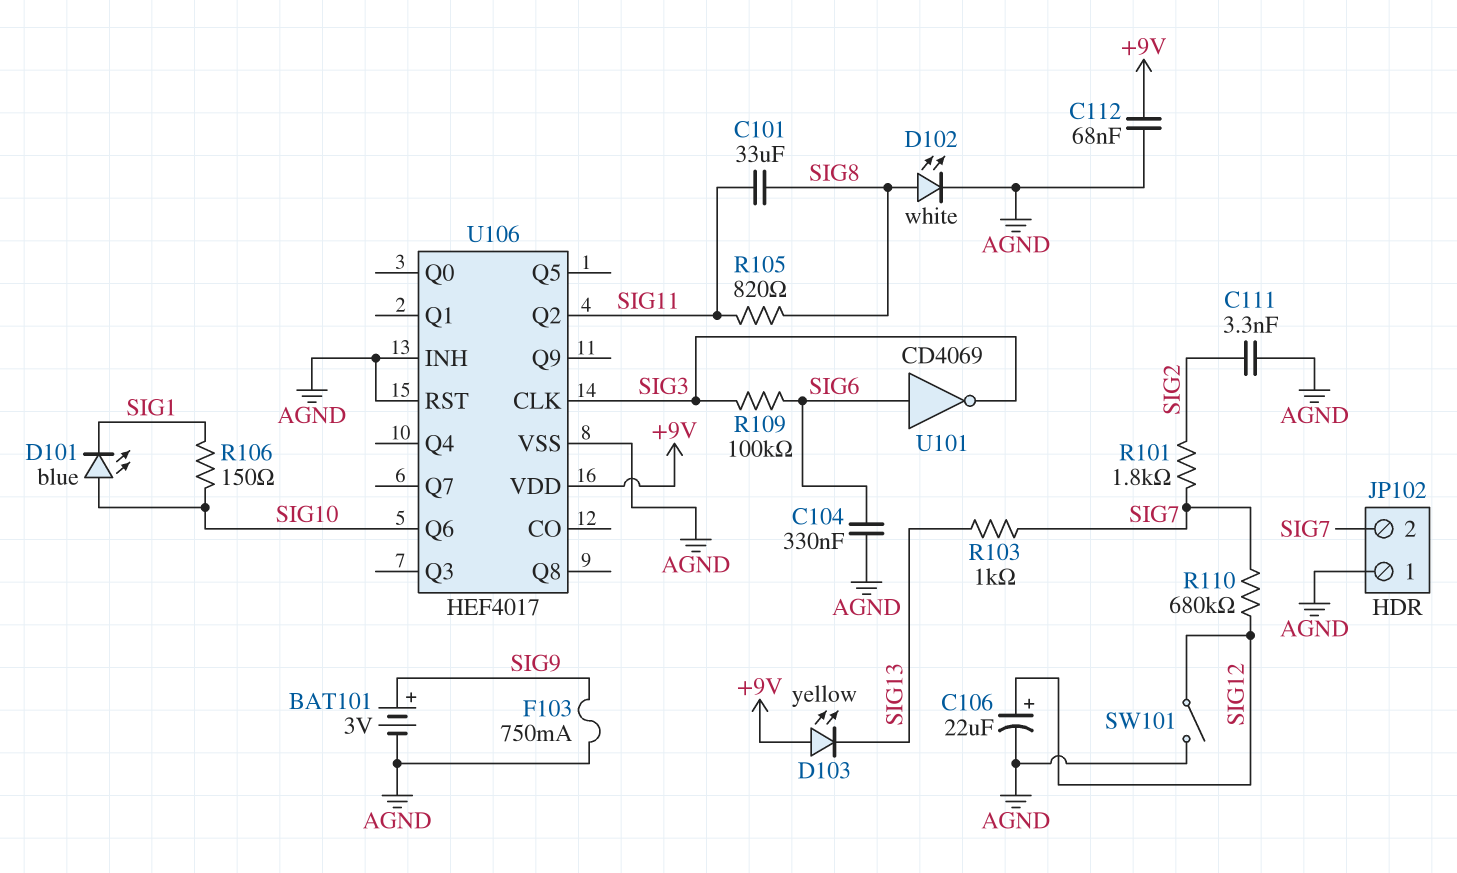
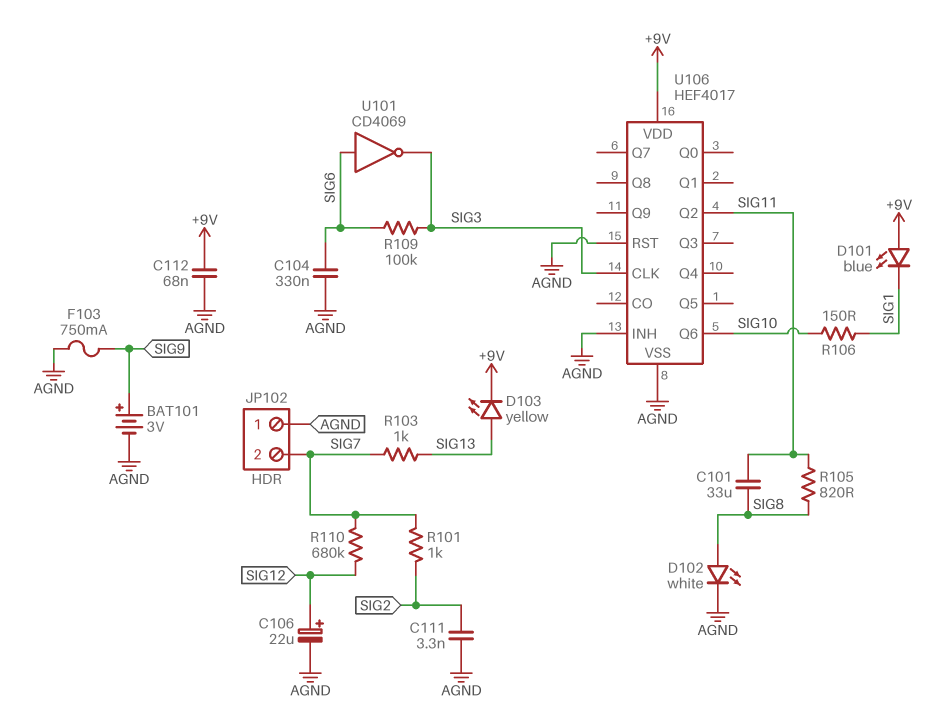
D101: LED blue (A SIG10, K SIG1) -> LED blue (A +9V, K SIG1)
D103: LED yellow (A +9V, K SIG13) -> LED yellow (A SIG13, K +9V)
R101: 1.8k (SIG2, SIG7) -> 1k (SIG2, SIG7)
SW101: switch (AGND, SIG12) -> none

